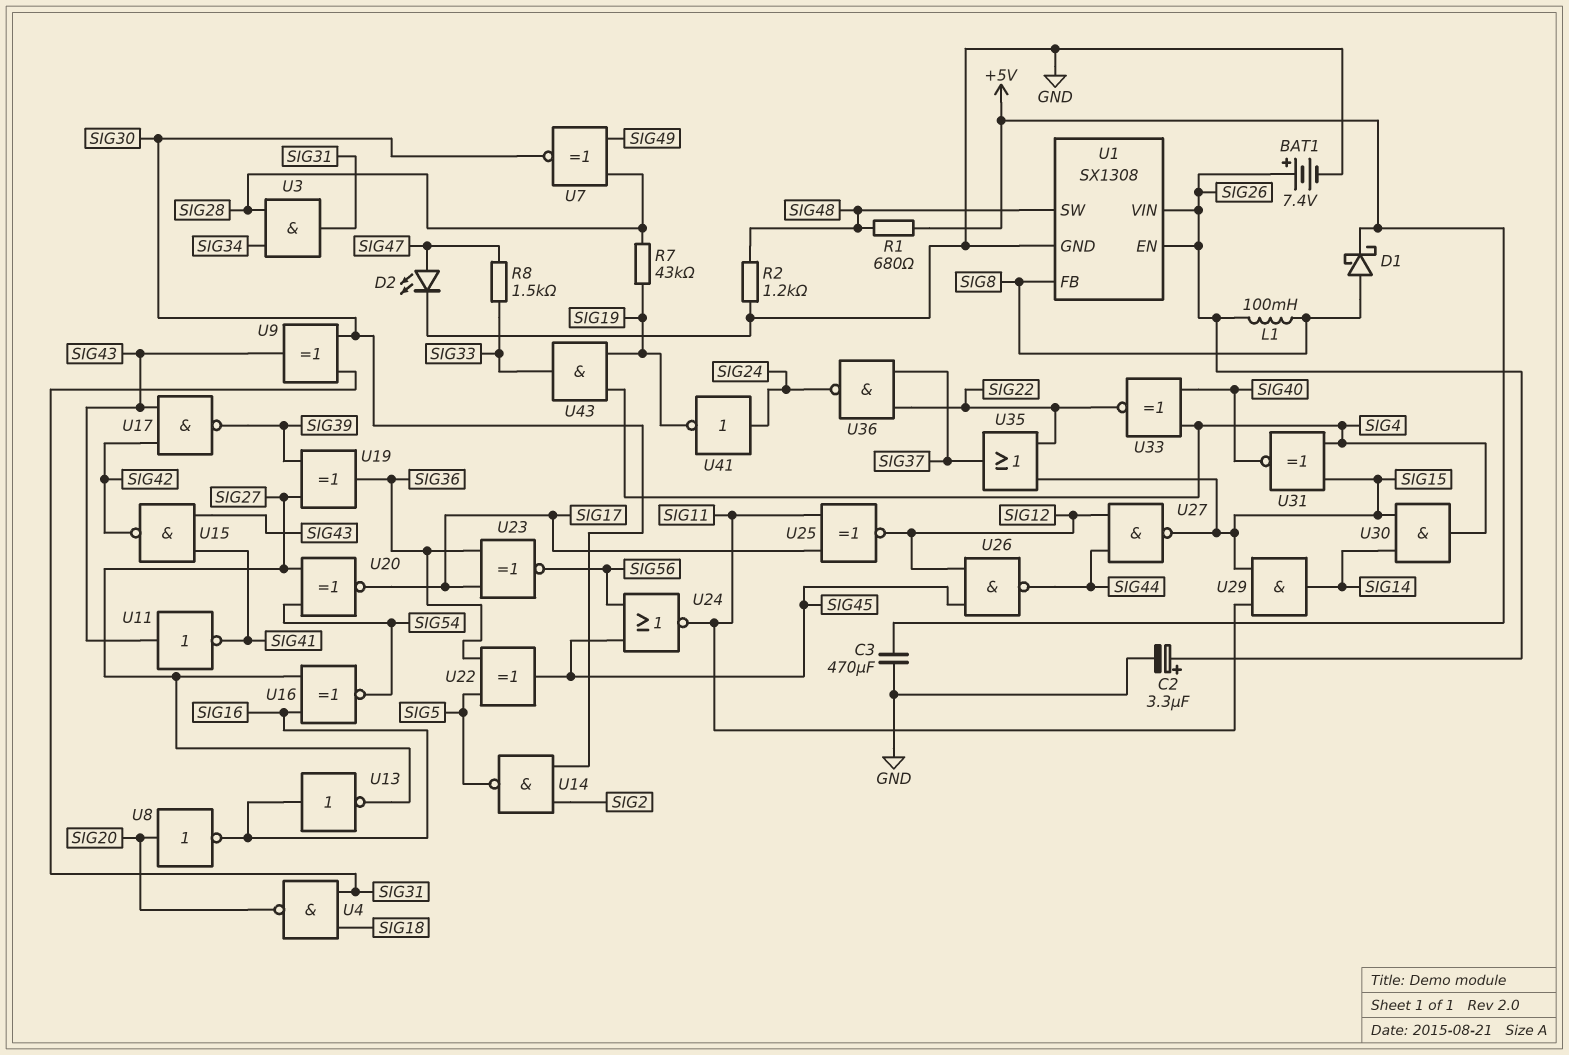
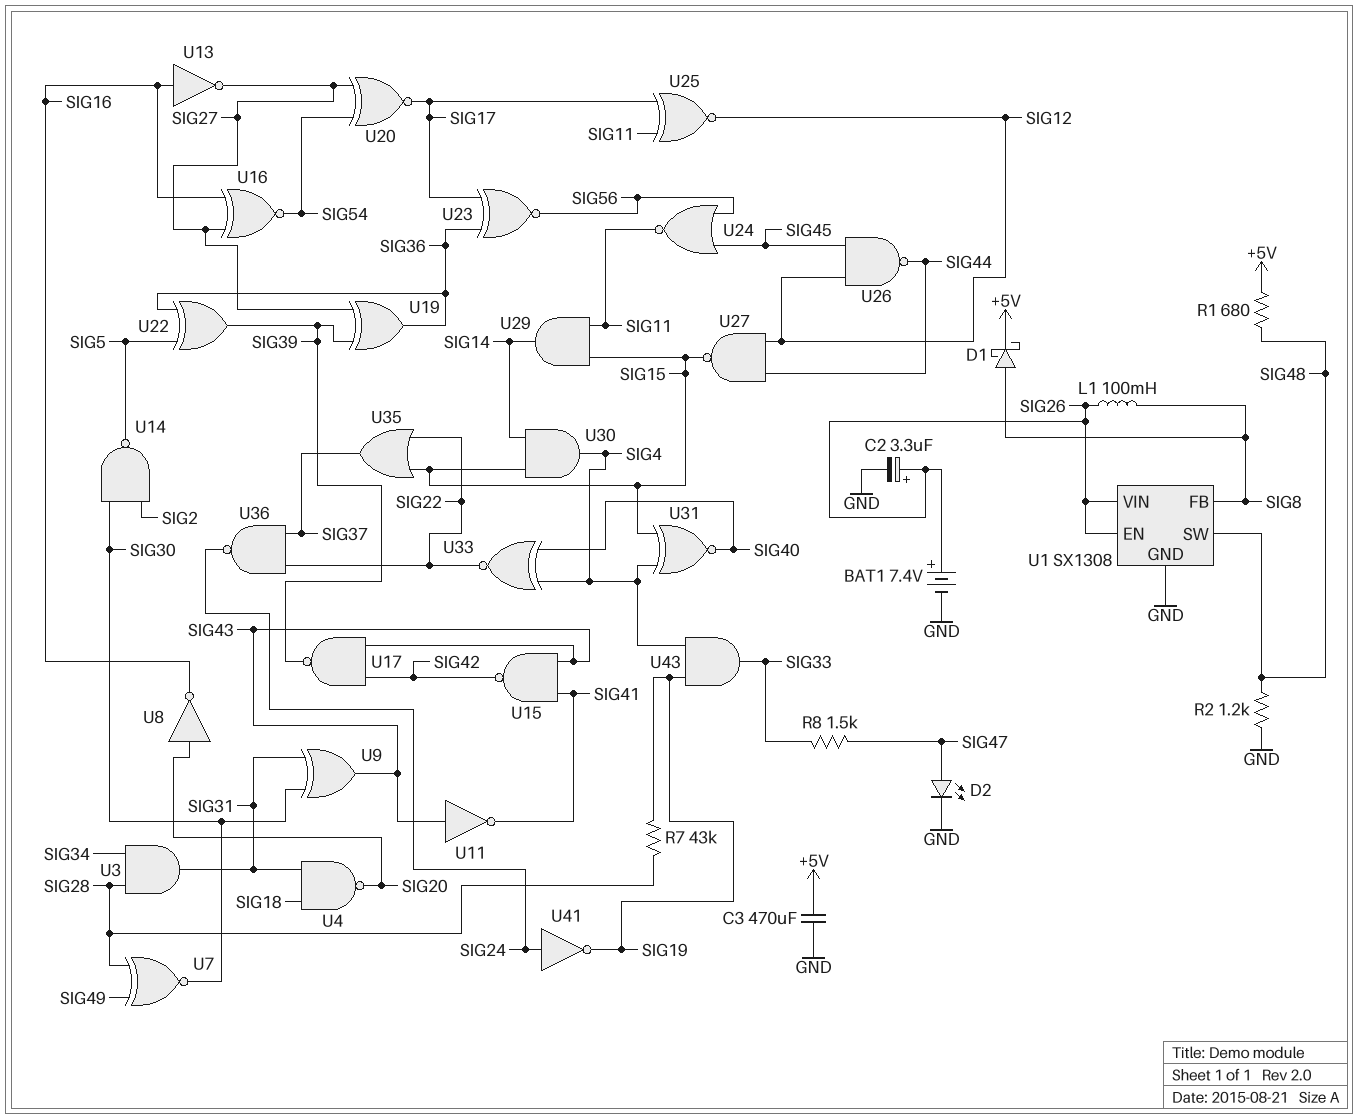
U22: XOR (in SIG5, in SIG36, out SIG45) -> XOR (in SIG5, in SIG36, out SIG39)

